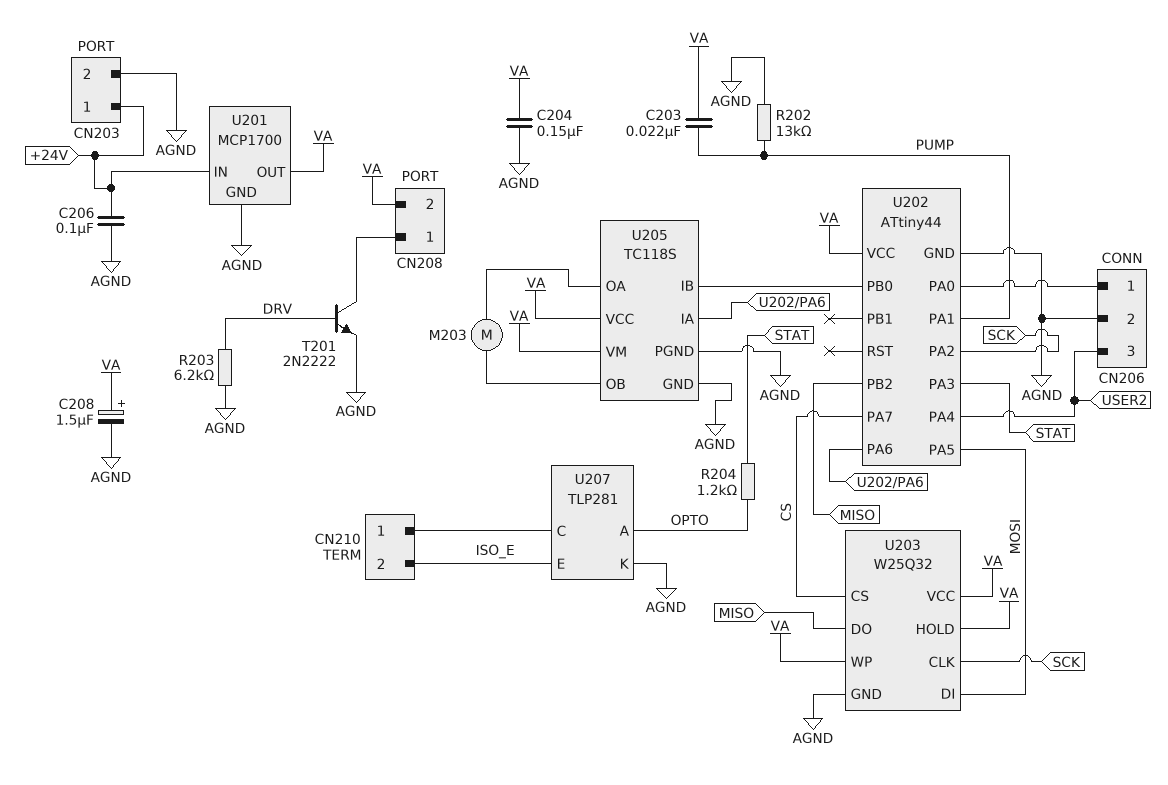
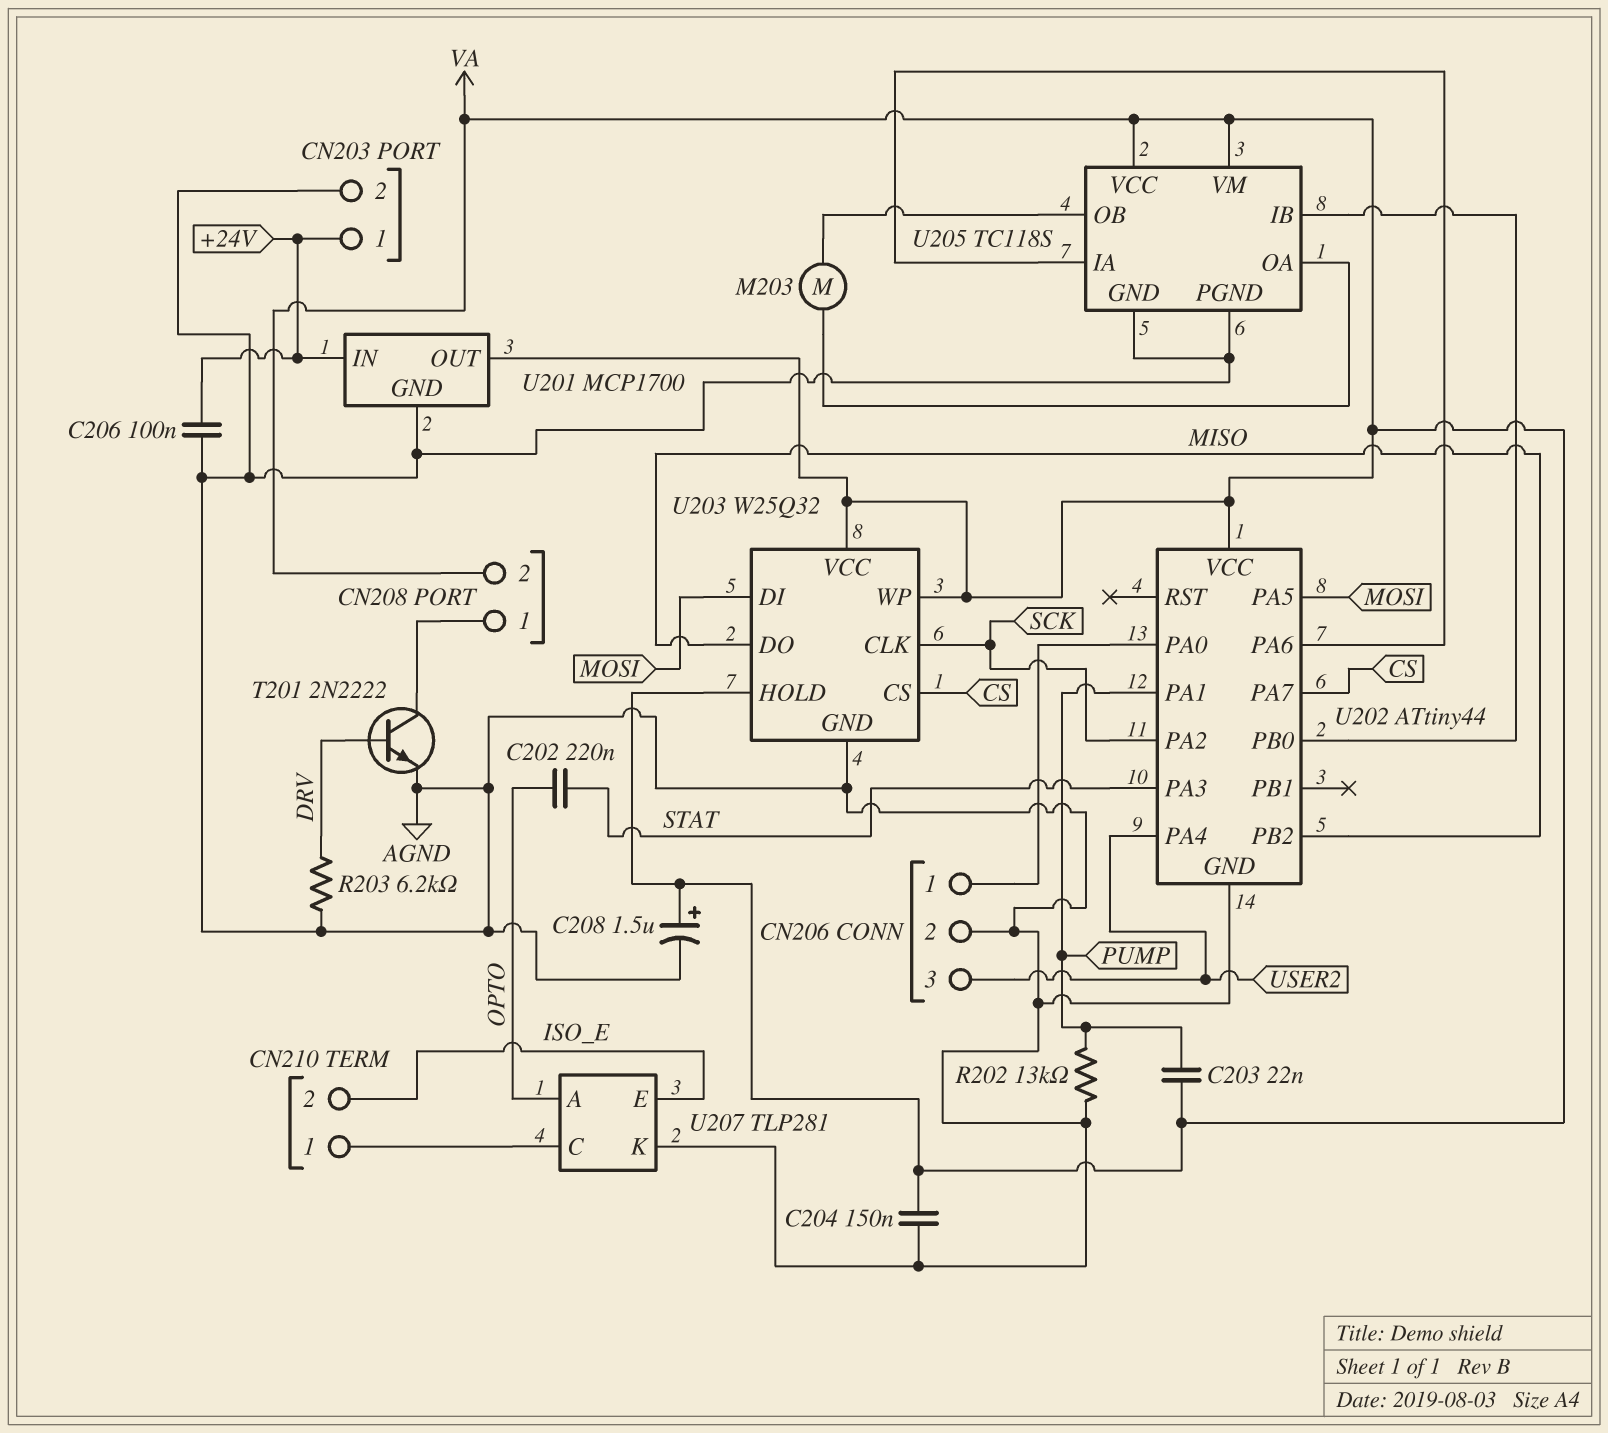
C202: none -> 220nF (OPTO, STAT)
R204: 1.2k (OPTO, STAT) -> none

